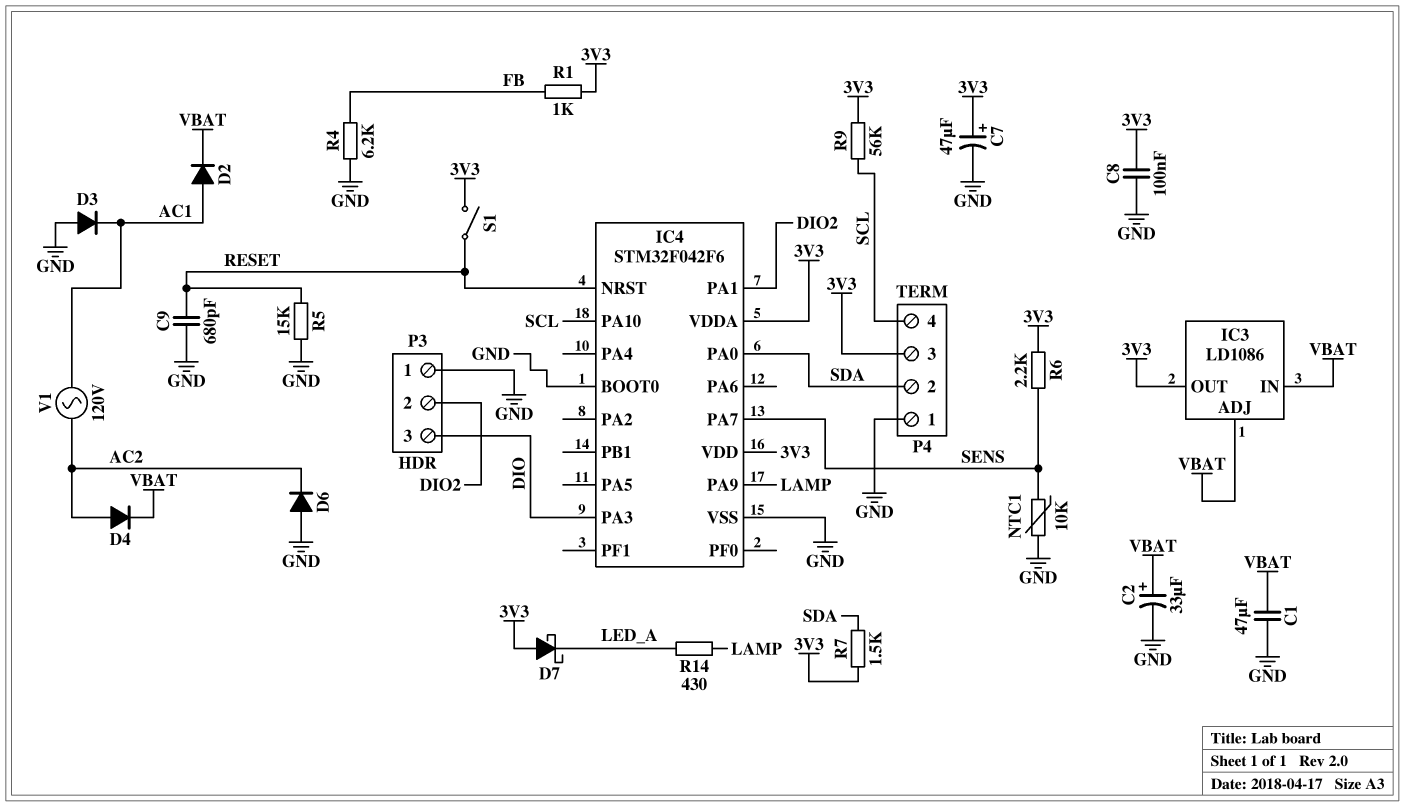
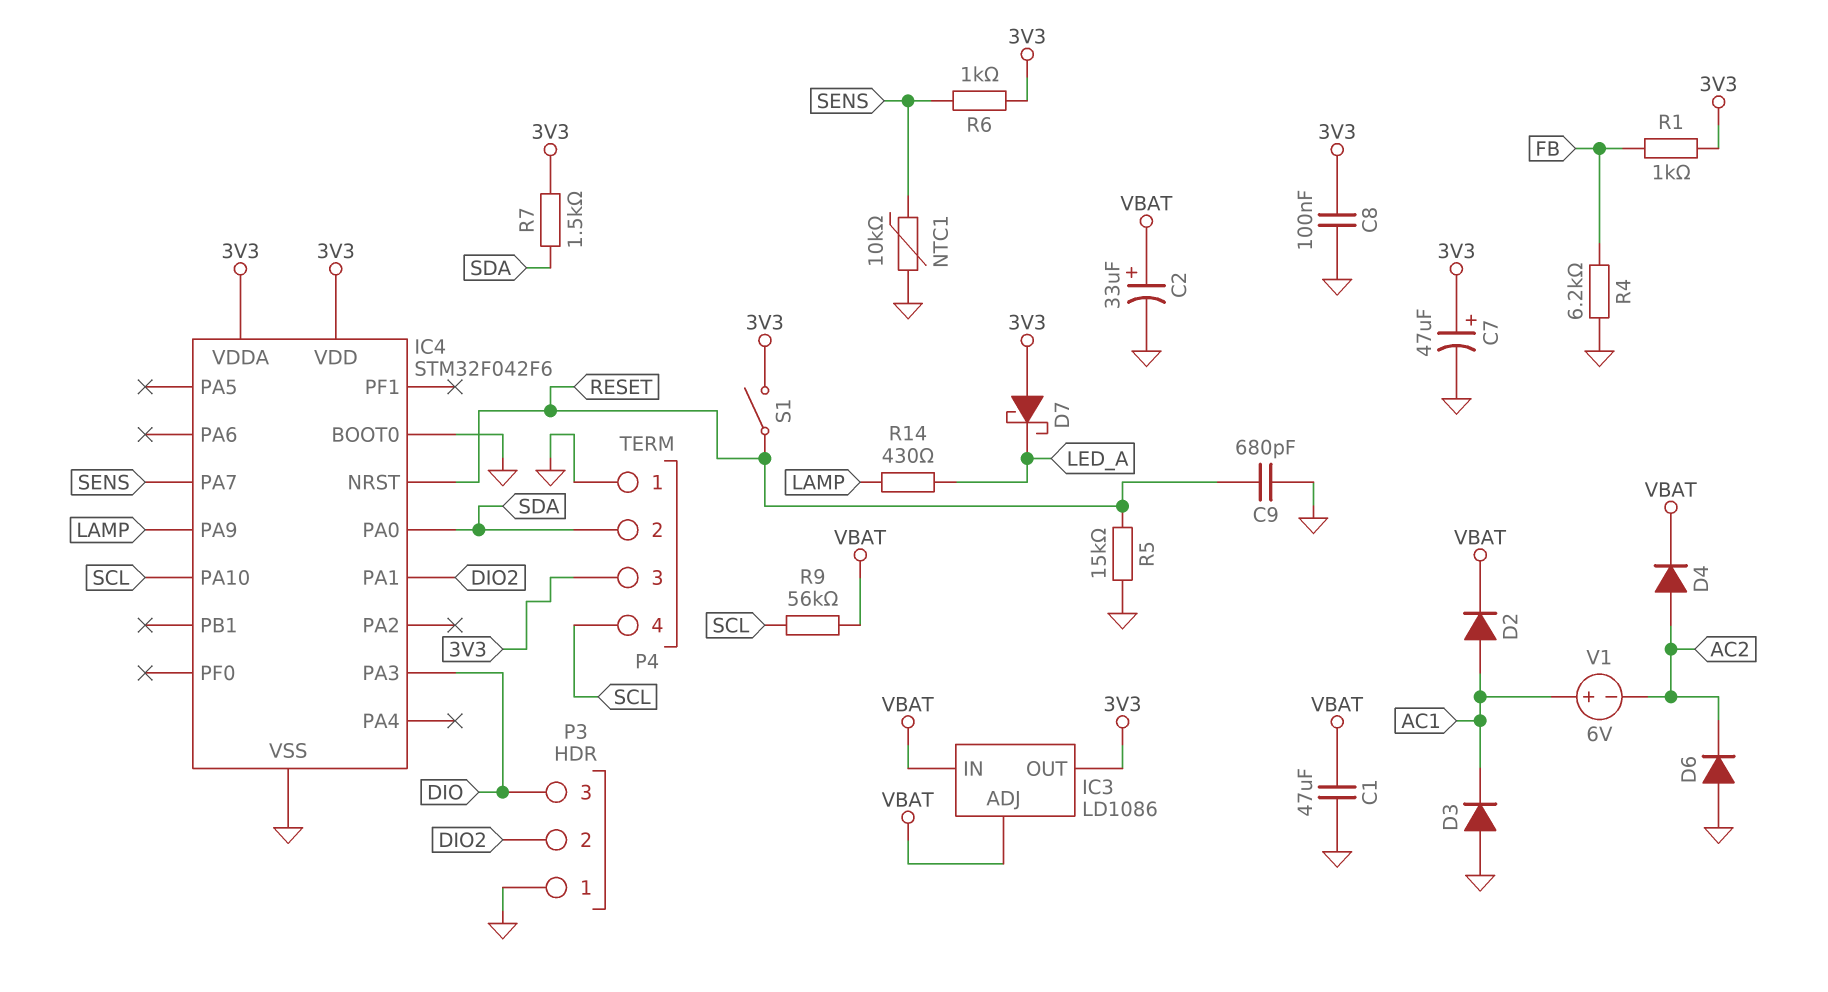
R6: 2.2k (3V3, SENS) -> 1k (3V3, SENS)
R9: 56k (3V3, SCL) -> 56k (SCL, VBAT)
V1: AC 120V (AC1, AC2) -> 6V (plus AC1, minus AC2)

